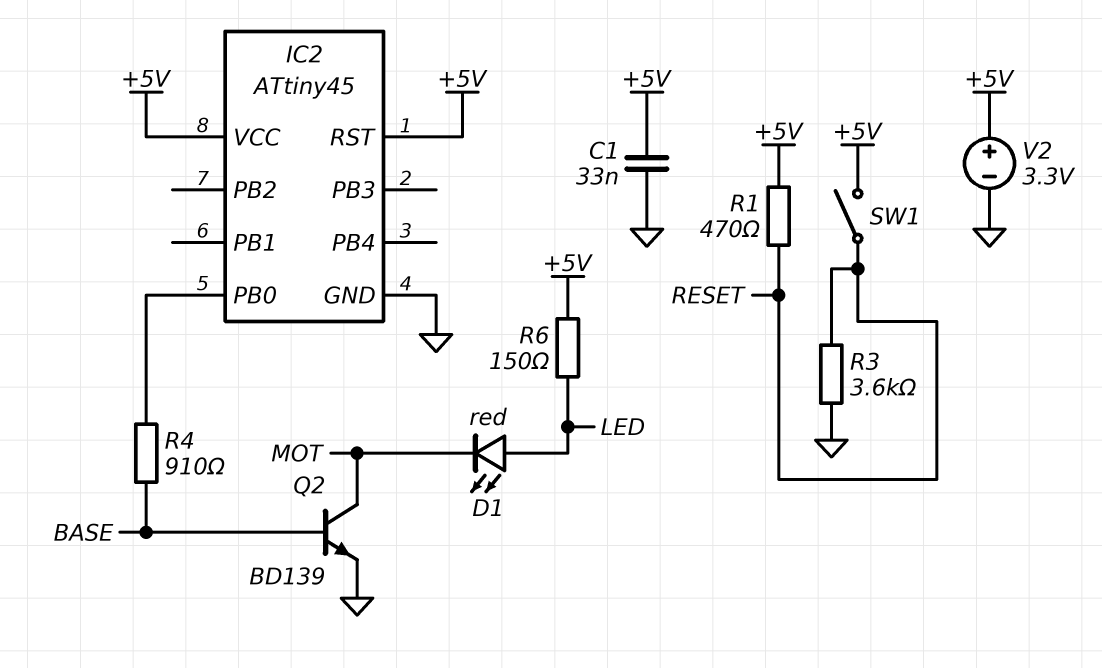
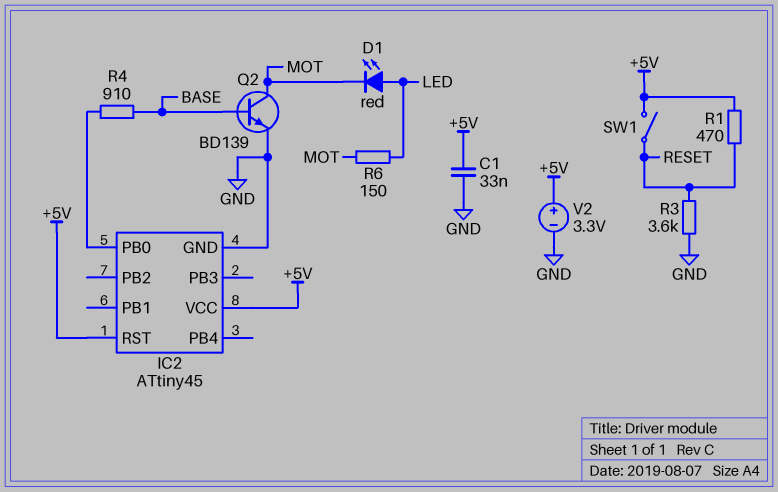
R6: 150 (+5V, LED) -> 150 (LED, MOT)

